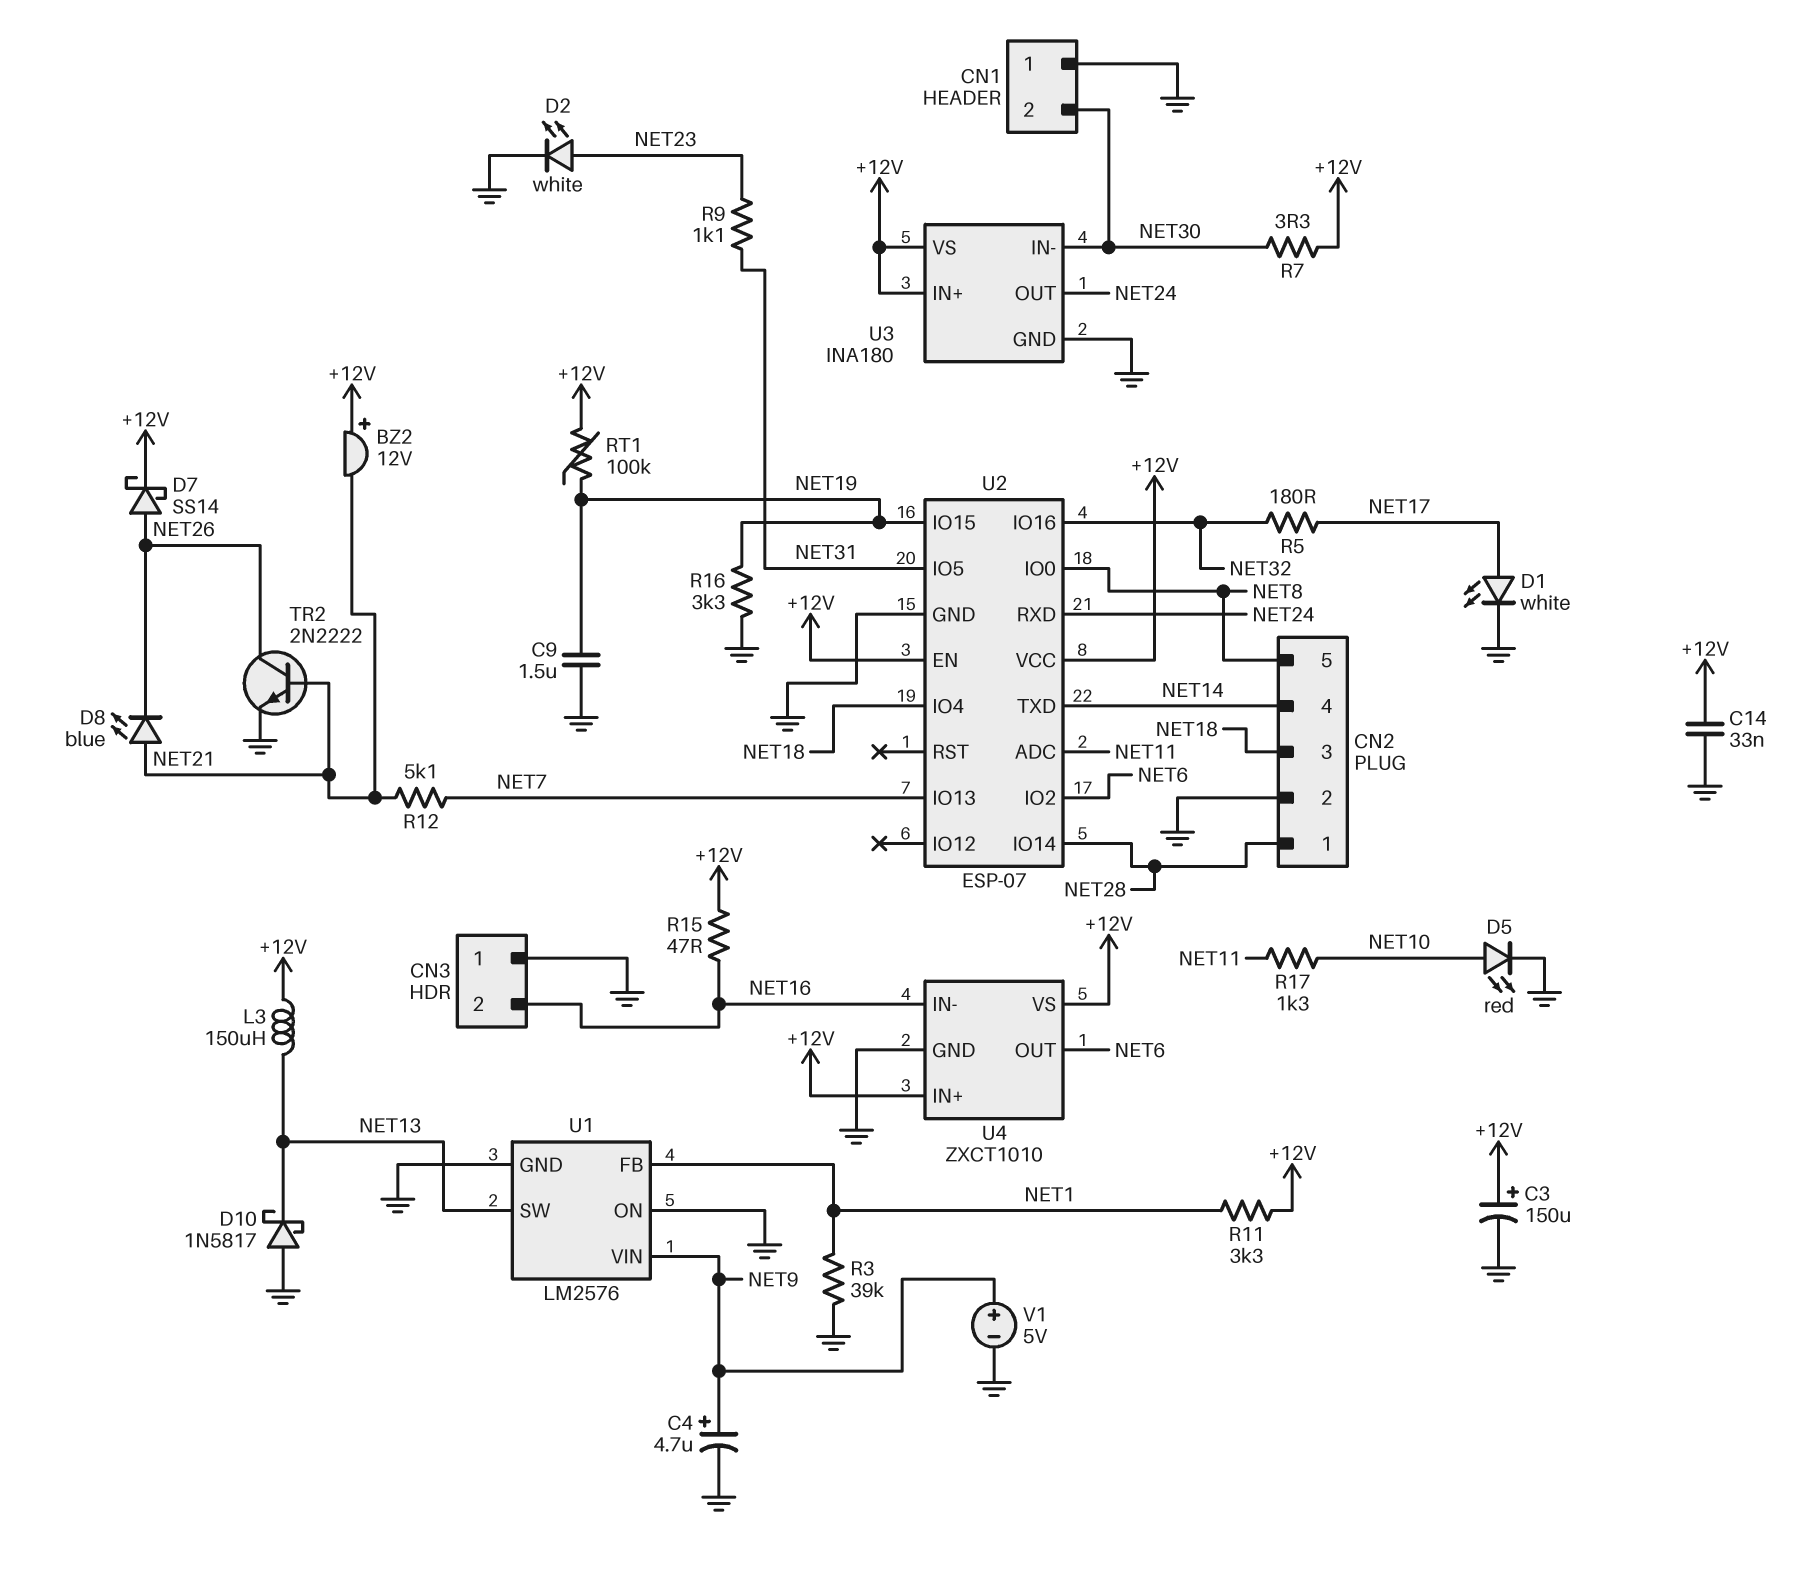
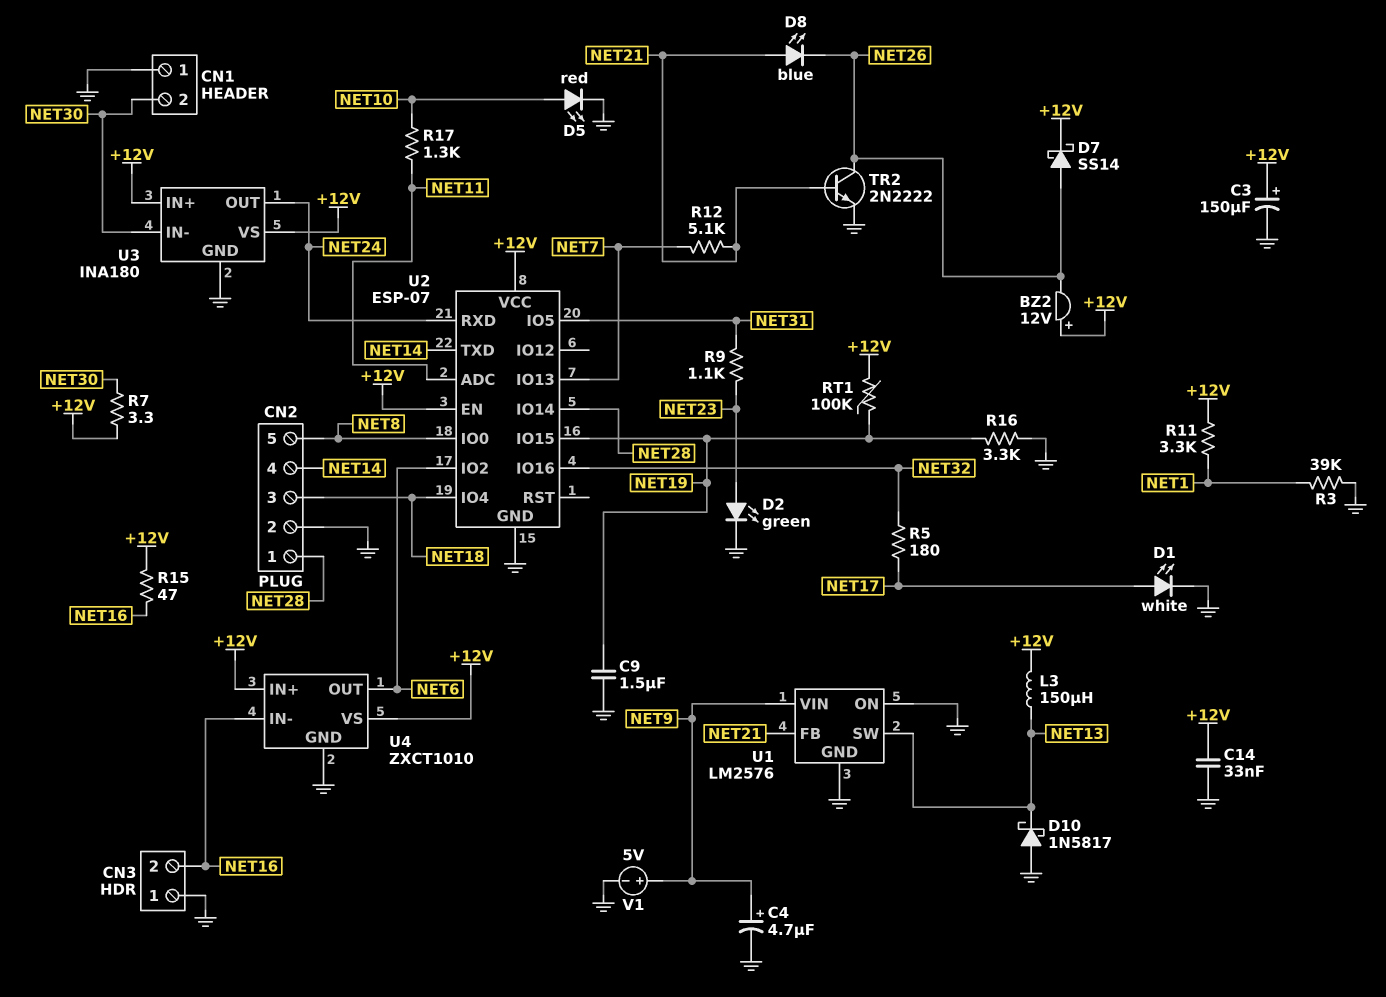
BZ2: buzzer 12V (plus +12V, minus NET21) -> buzzer 12V (plus +12V, minus NET26)
D2: LED white (A NET23, K GND) -> LED green (A NET23, K GND)
U1 pin FB: NET1 -> NET21

